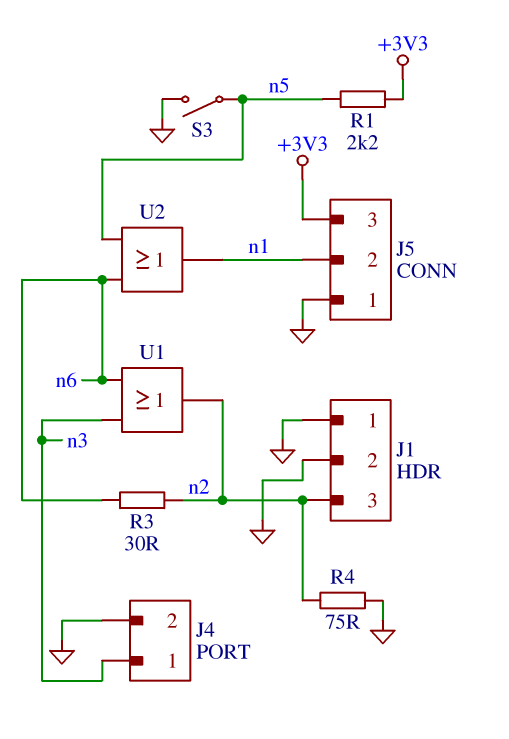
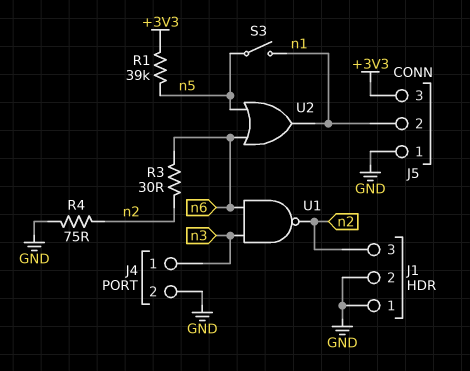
R1: 2.2k (+3V3, n5) -> 39k (+3V3, n5)
S3: switch (GND, n5) -> switch (n1, n5)
U1: OR (in n3, in n6, out n2) -> NAND (in n3, in n6, out n2)

